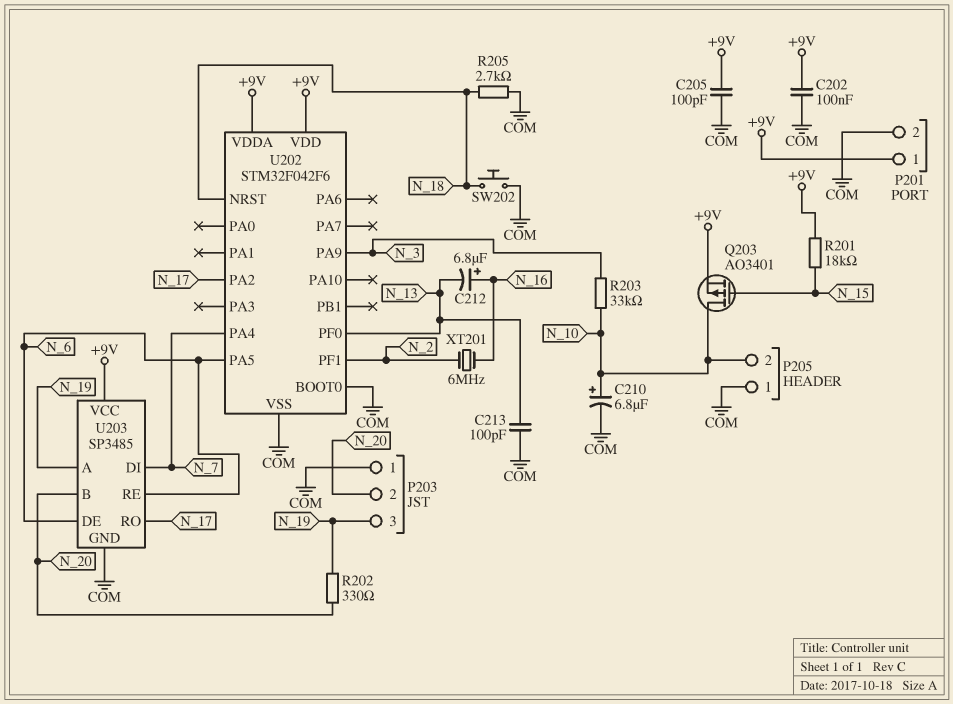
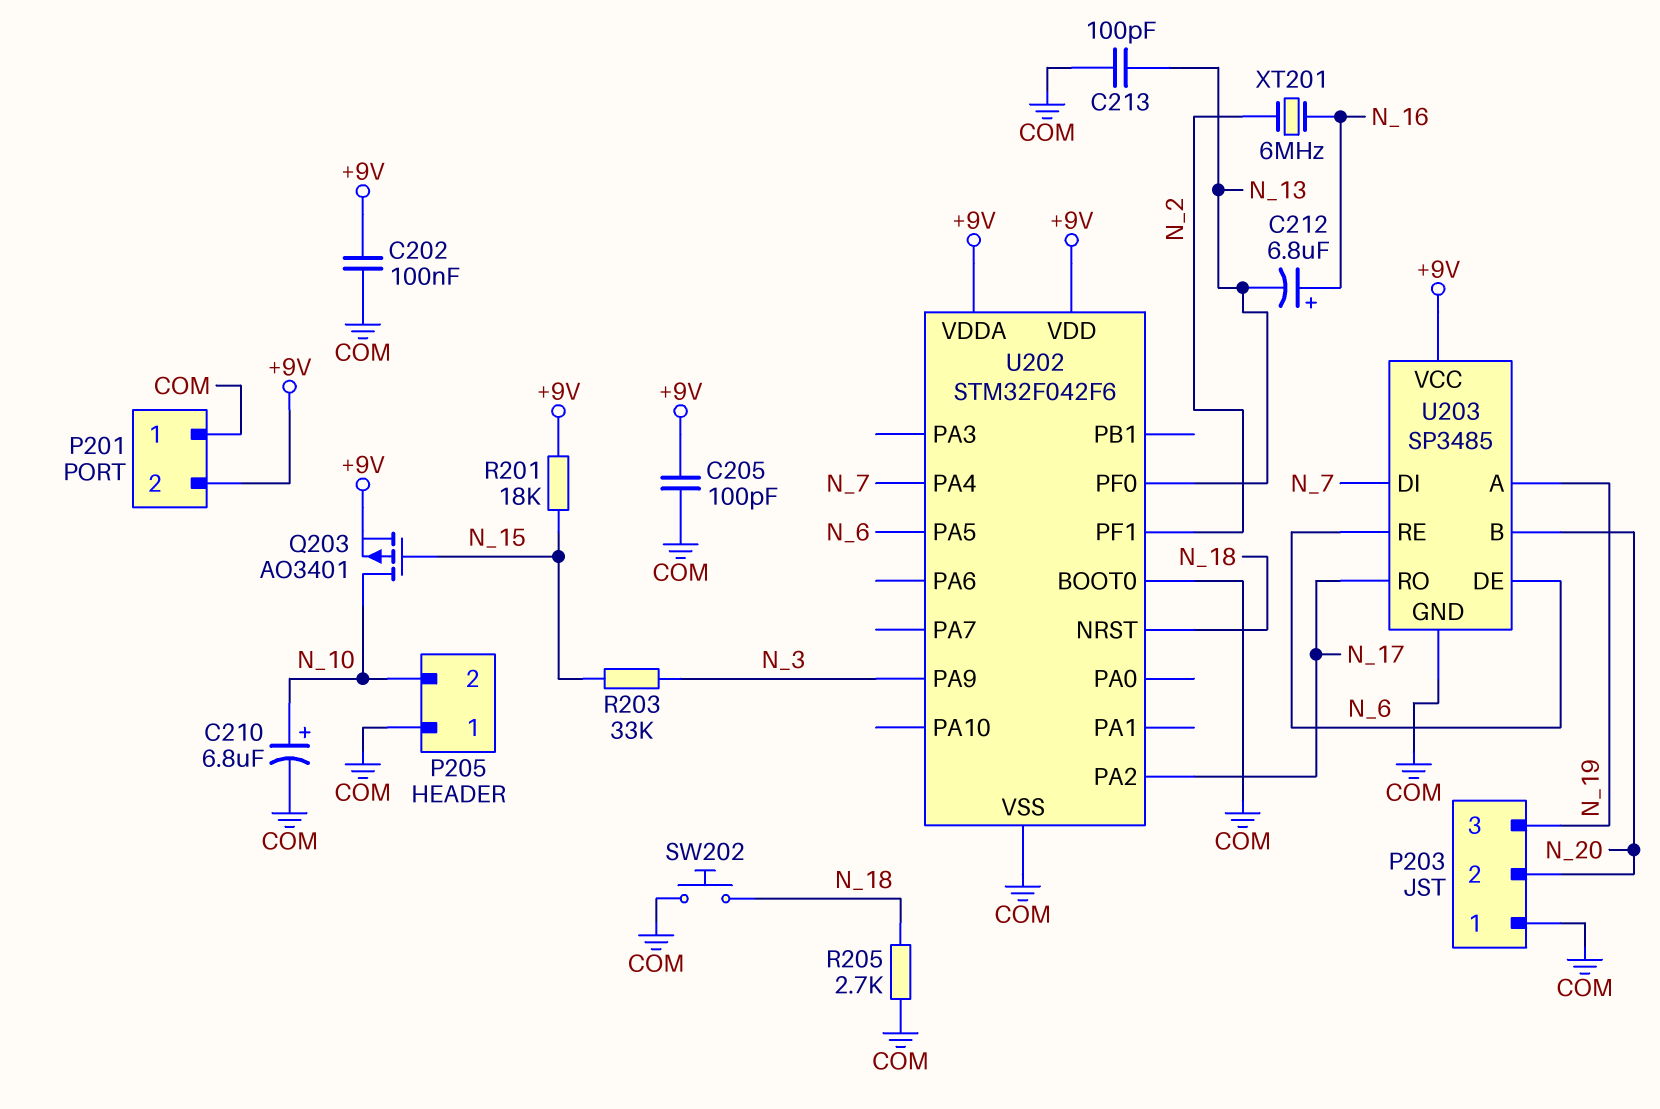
P201 pin 1: +9V -> COM
P201 pin 2: COM -> +9V
R202: 330 (N_19, N_20) -> none
R203: 33k (N_3, N_10) -> 33k (N_3, N_15)

